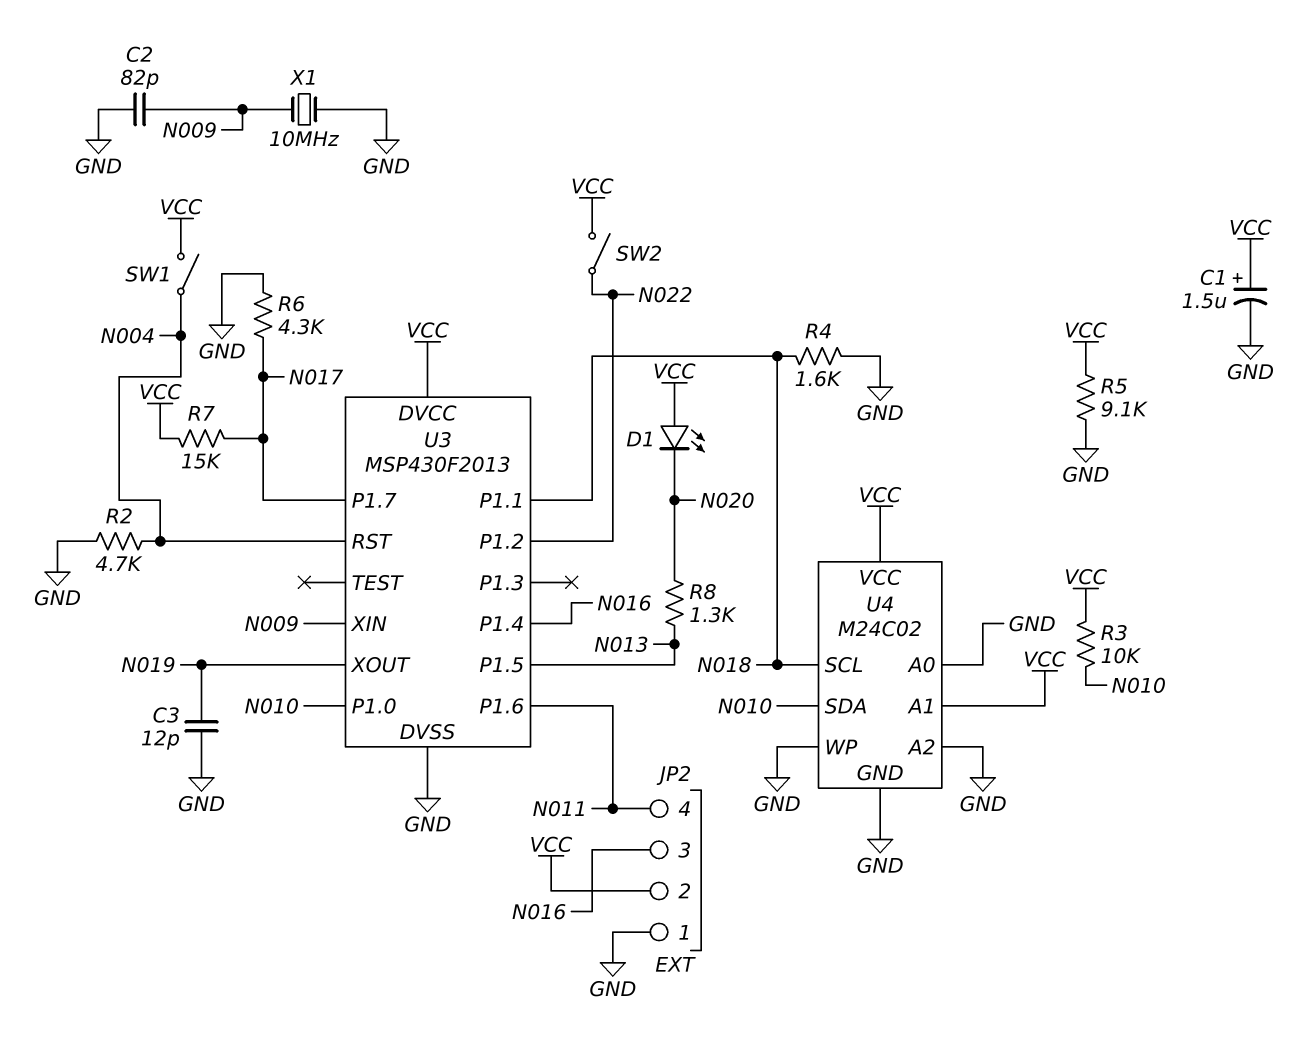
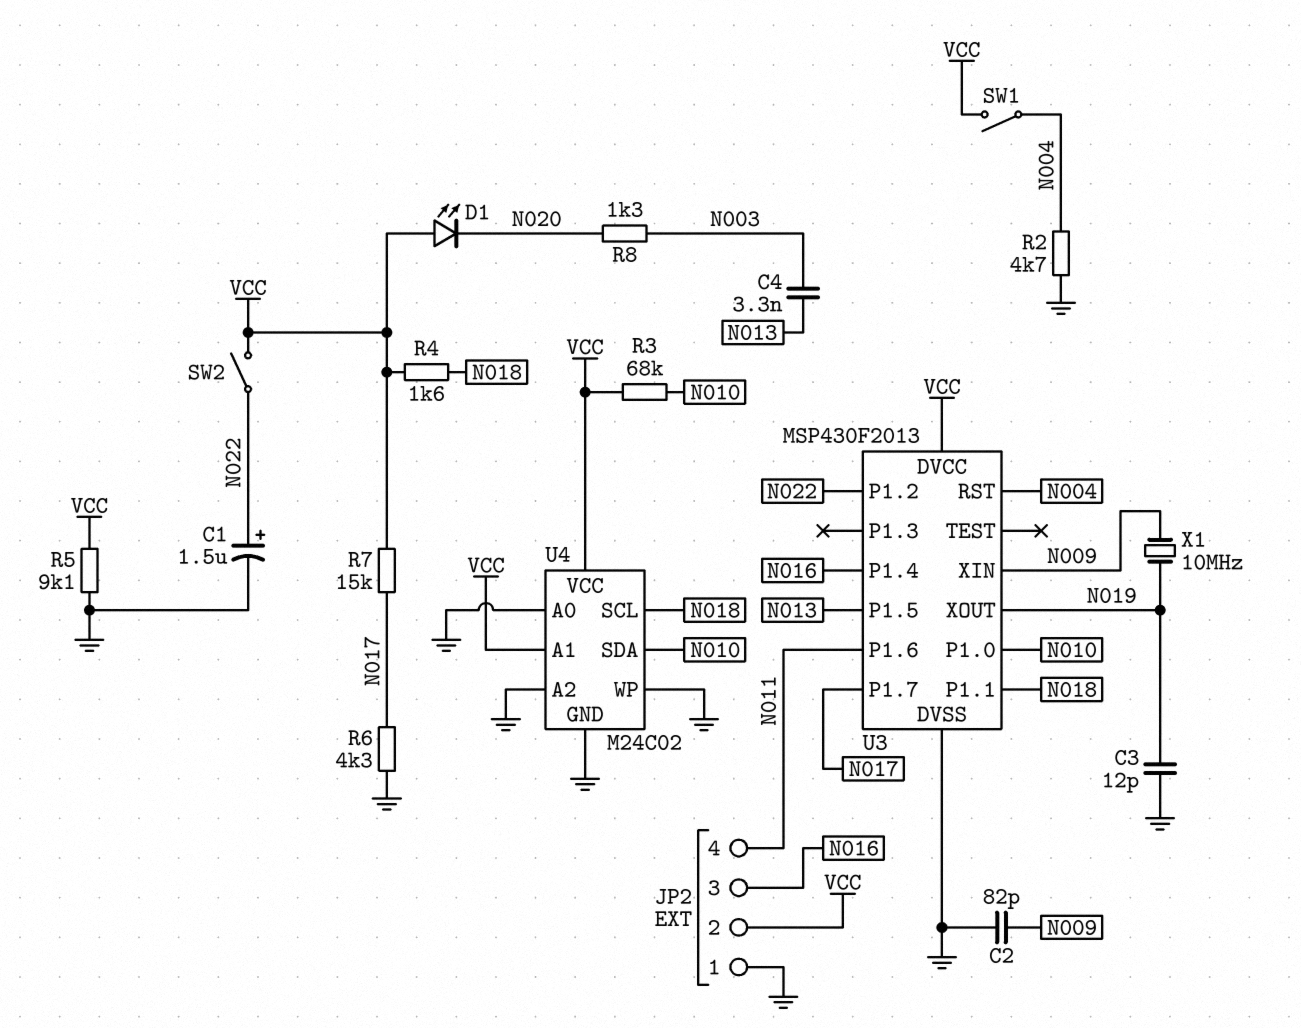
C1: 1.5uF (plus VCC, minus GND) -> 1.5uF (plus N022, minus GND)
C4: none -> 3.3nF (N003, N013)
R3: 10k (N010, VCC) -> 68k (N010, VCC)
R4: 1.6k (GND, N018) -> 1.6k (N018, VCC)
R8: 1.3k (N013, N020) -> 1.3k (N003, N020)
X1: 10MHz (GND, N009) -> 10MHz (N009, N019)

